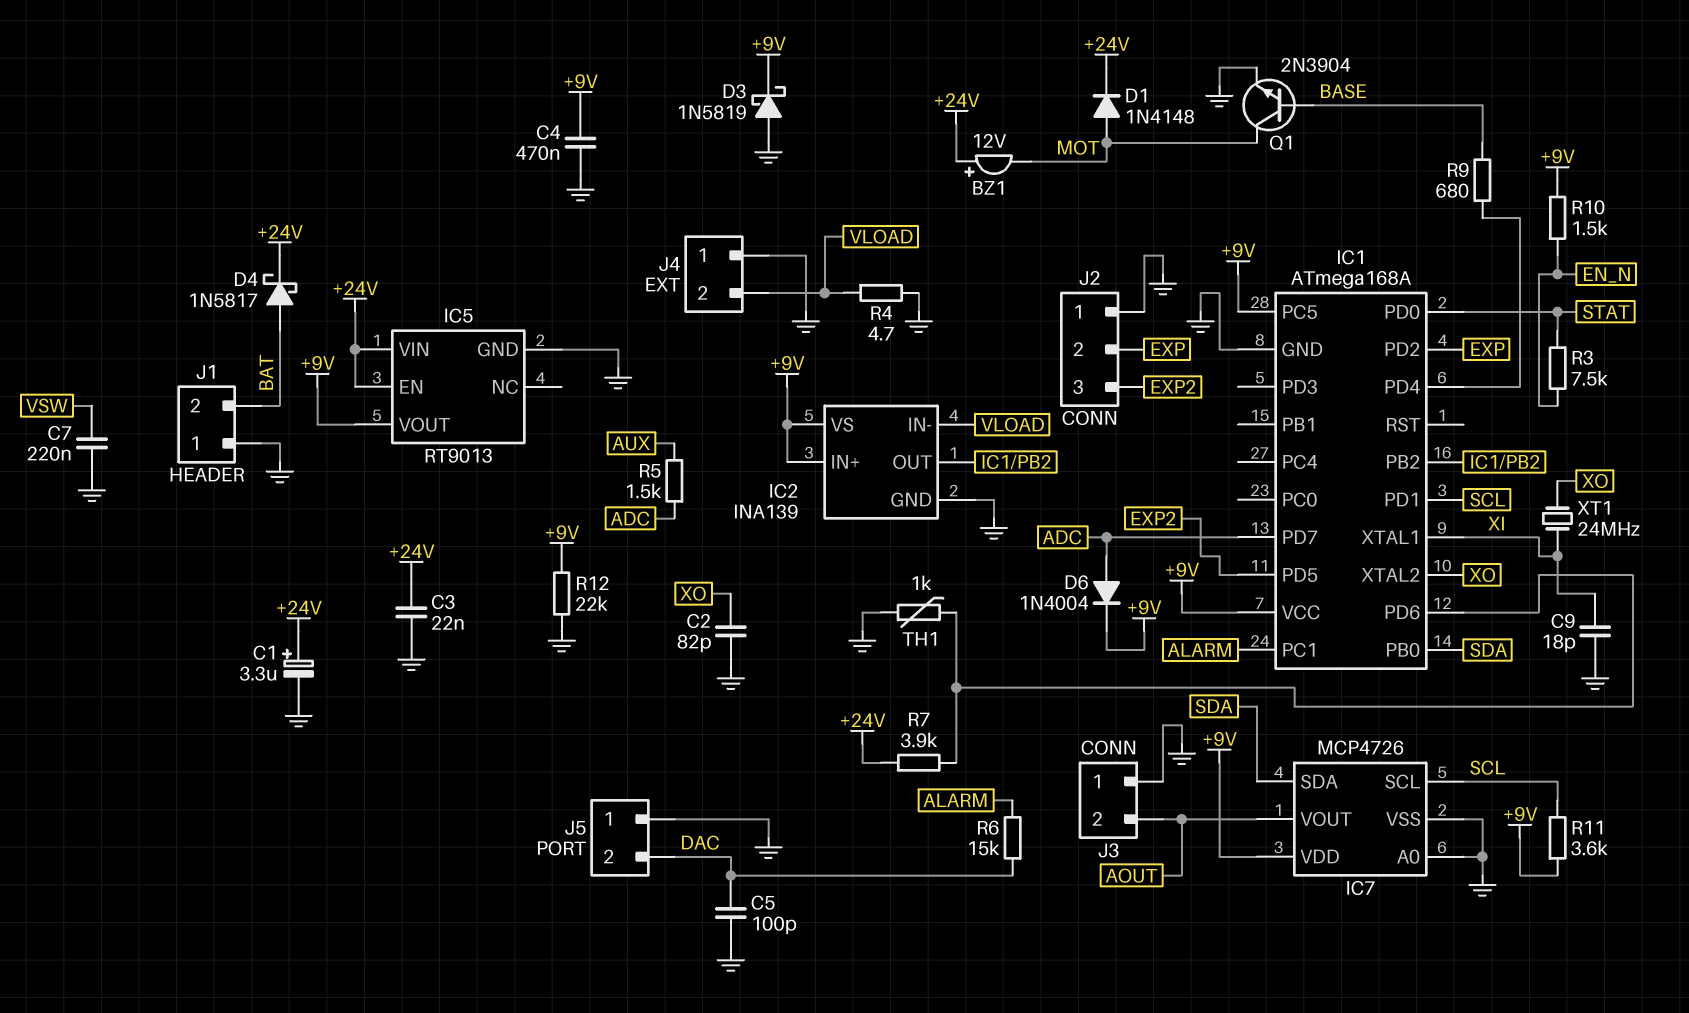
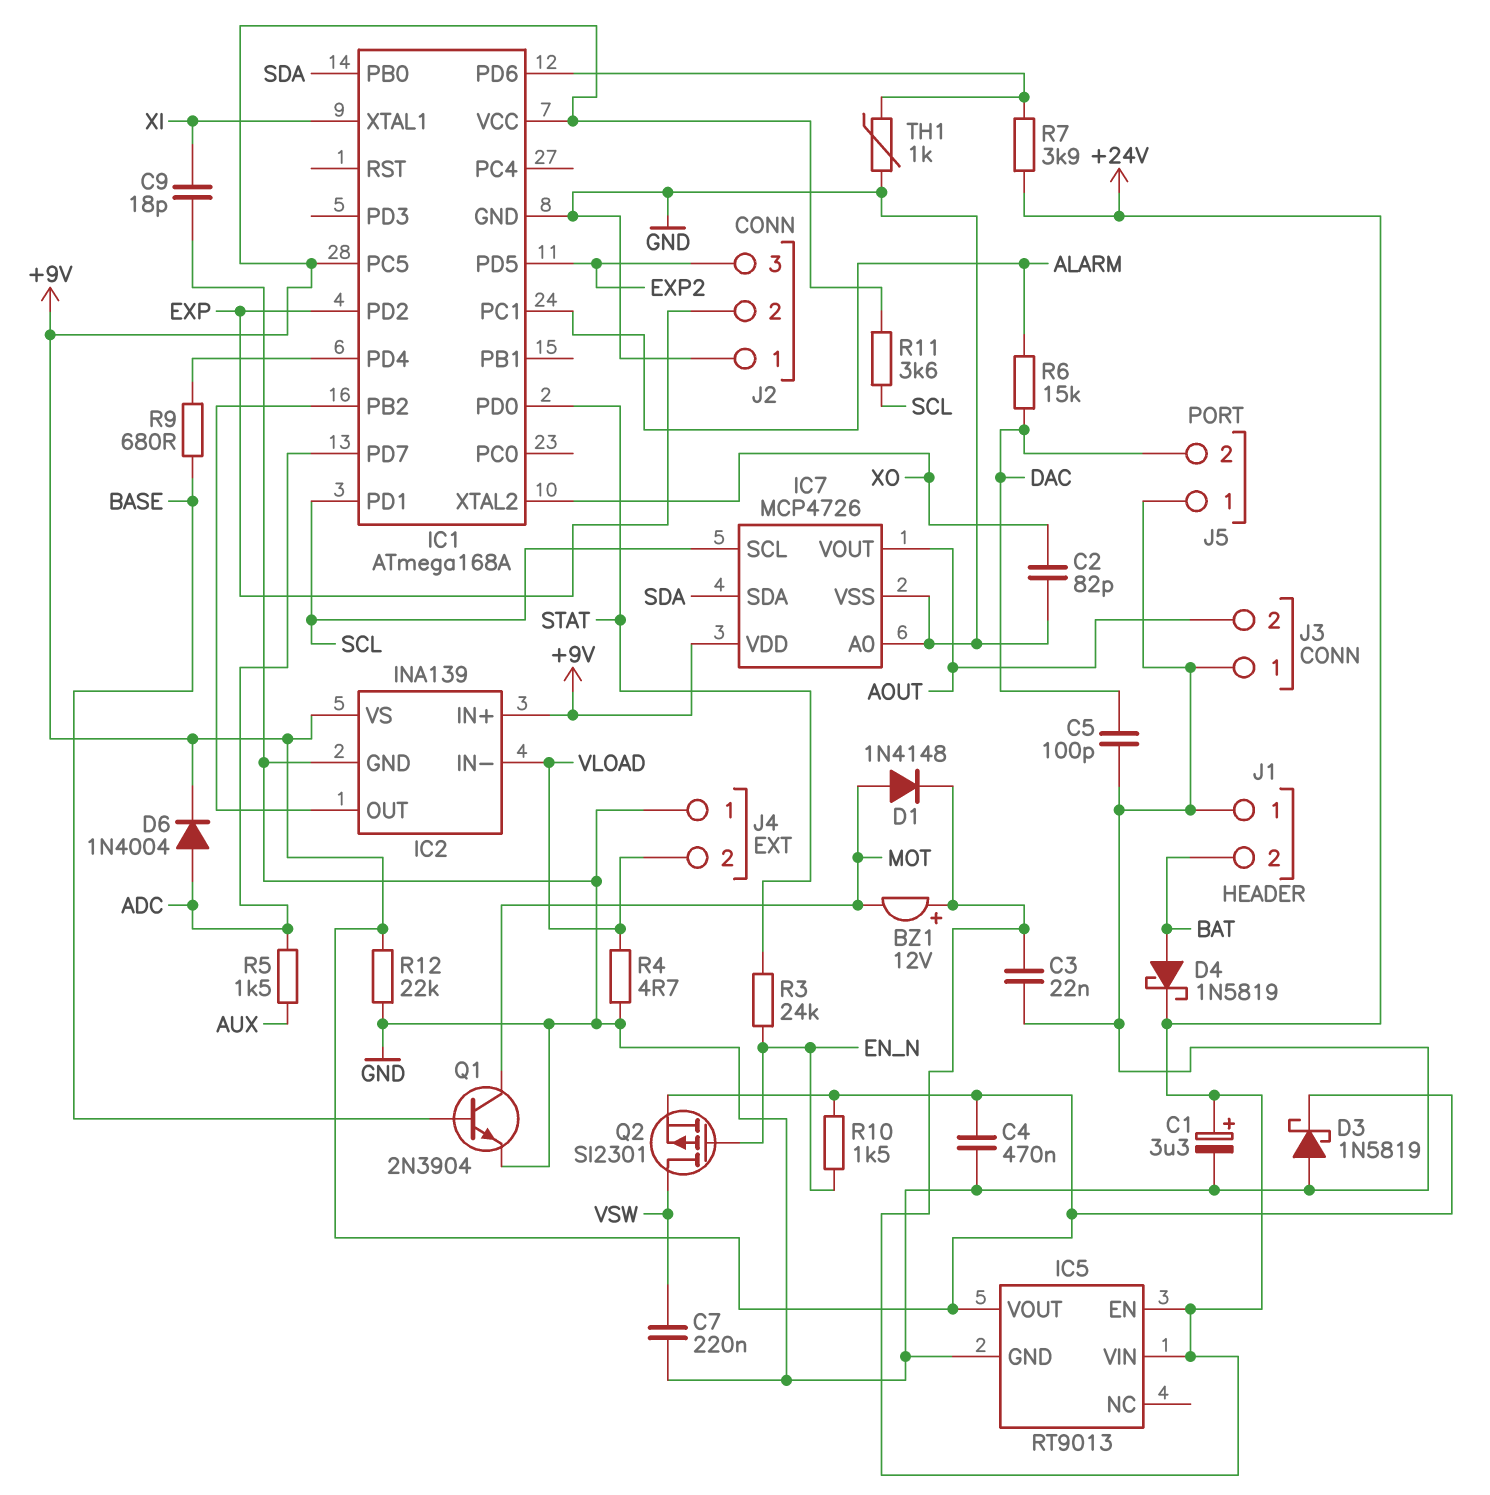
D4: schottky 1N5817 (A BAT, K +24V) -> schottky 1N5819 (A BAT, K +24V)
Q2: none -> PMOS SI2301 (G EN_N, D VSW, S +9V)
R3: 7.5k (EN_N, STAT) -> 24k (EN_N, STAT)
XT1: 24MHz (XI, XO) -> none

